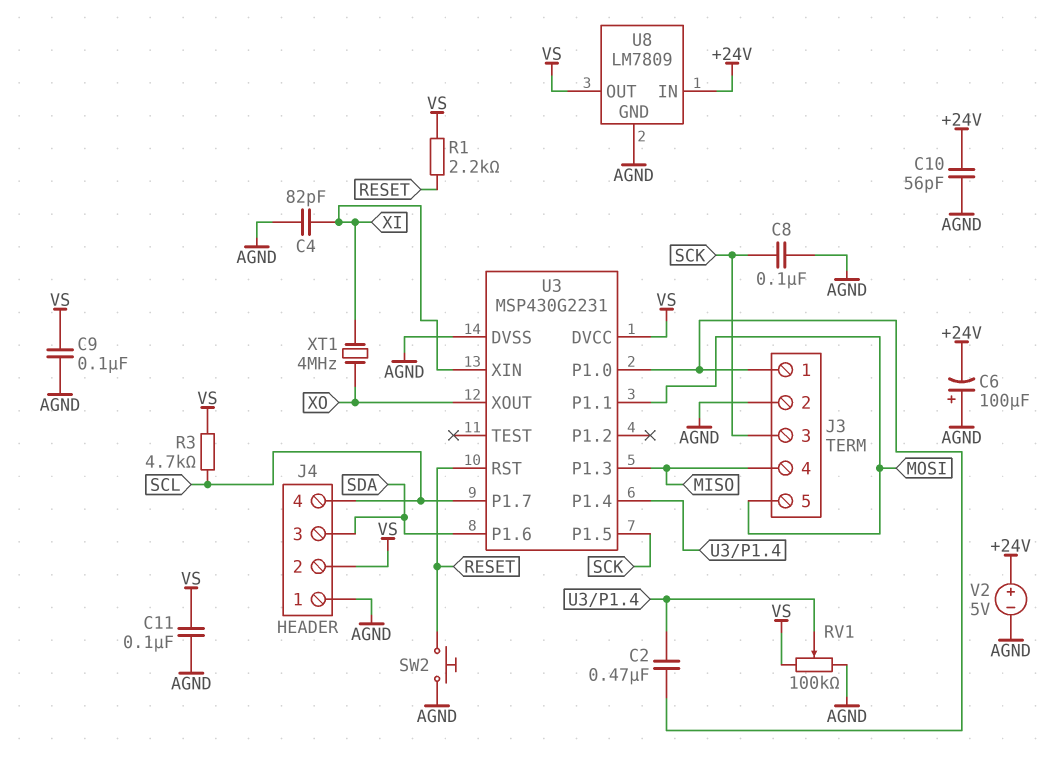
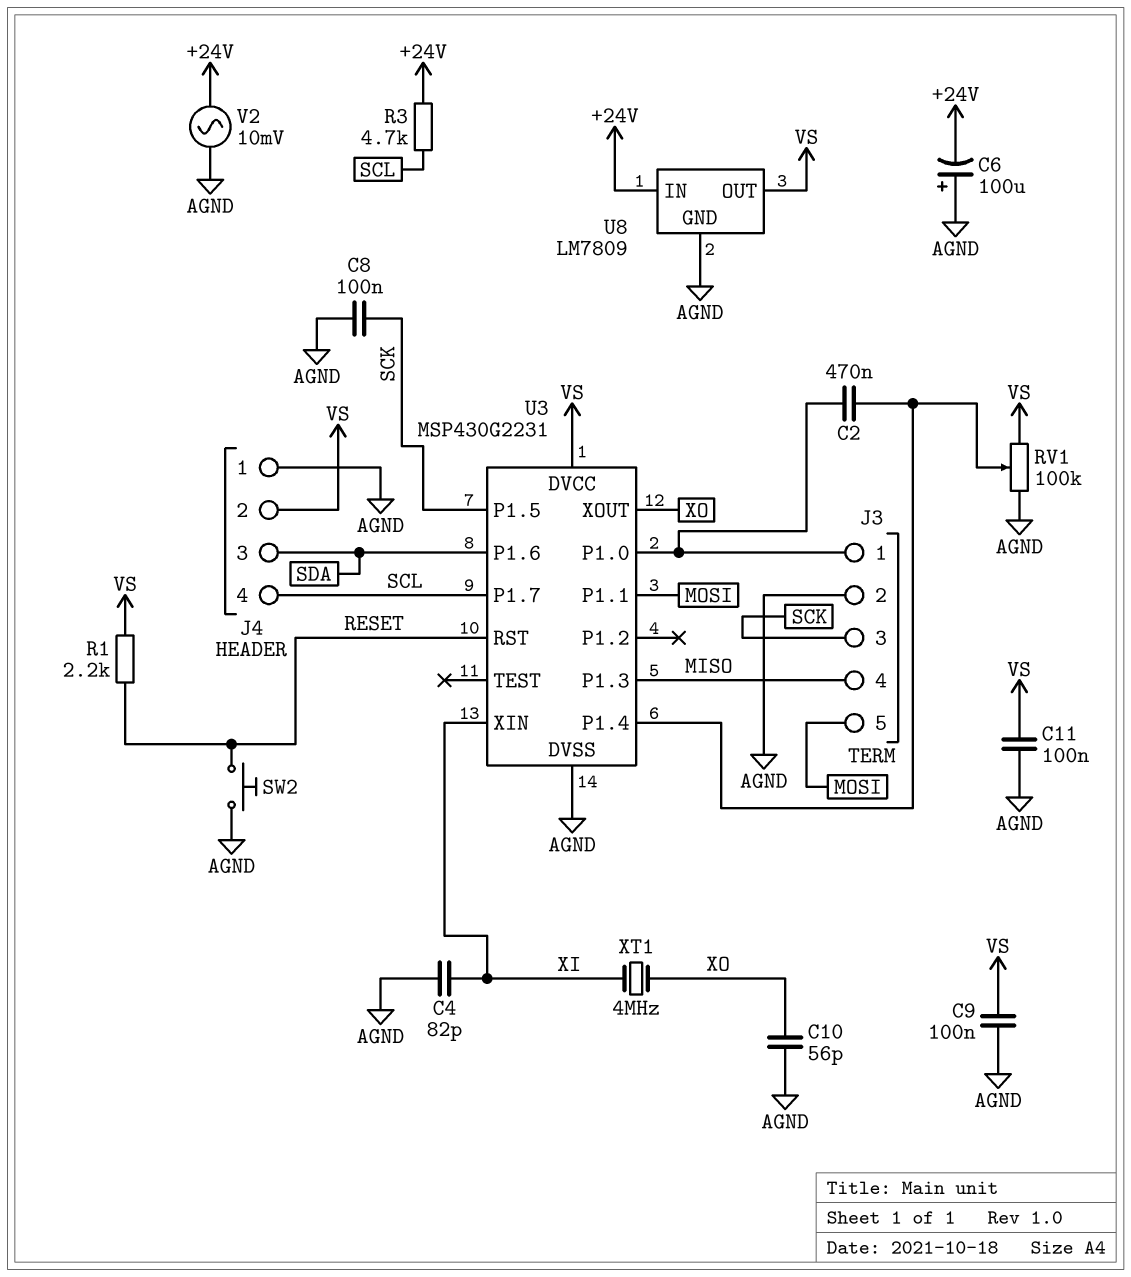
C10: 56pF (+24V, AGND) -> 56pF (AGND, XO)
R3: 4.7k (SCL, VS) -> 4.7k (+24V, SCL)
V2: 5V (plus +24V, minus AGND) -> AC 10mV (+24V, AGND)

